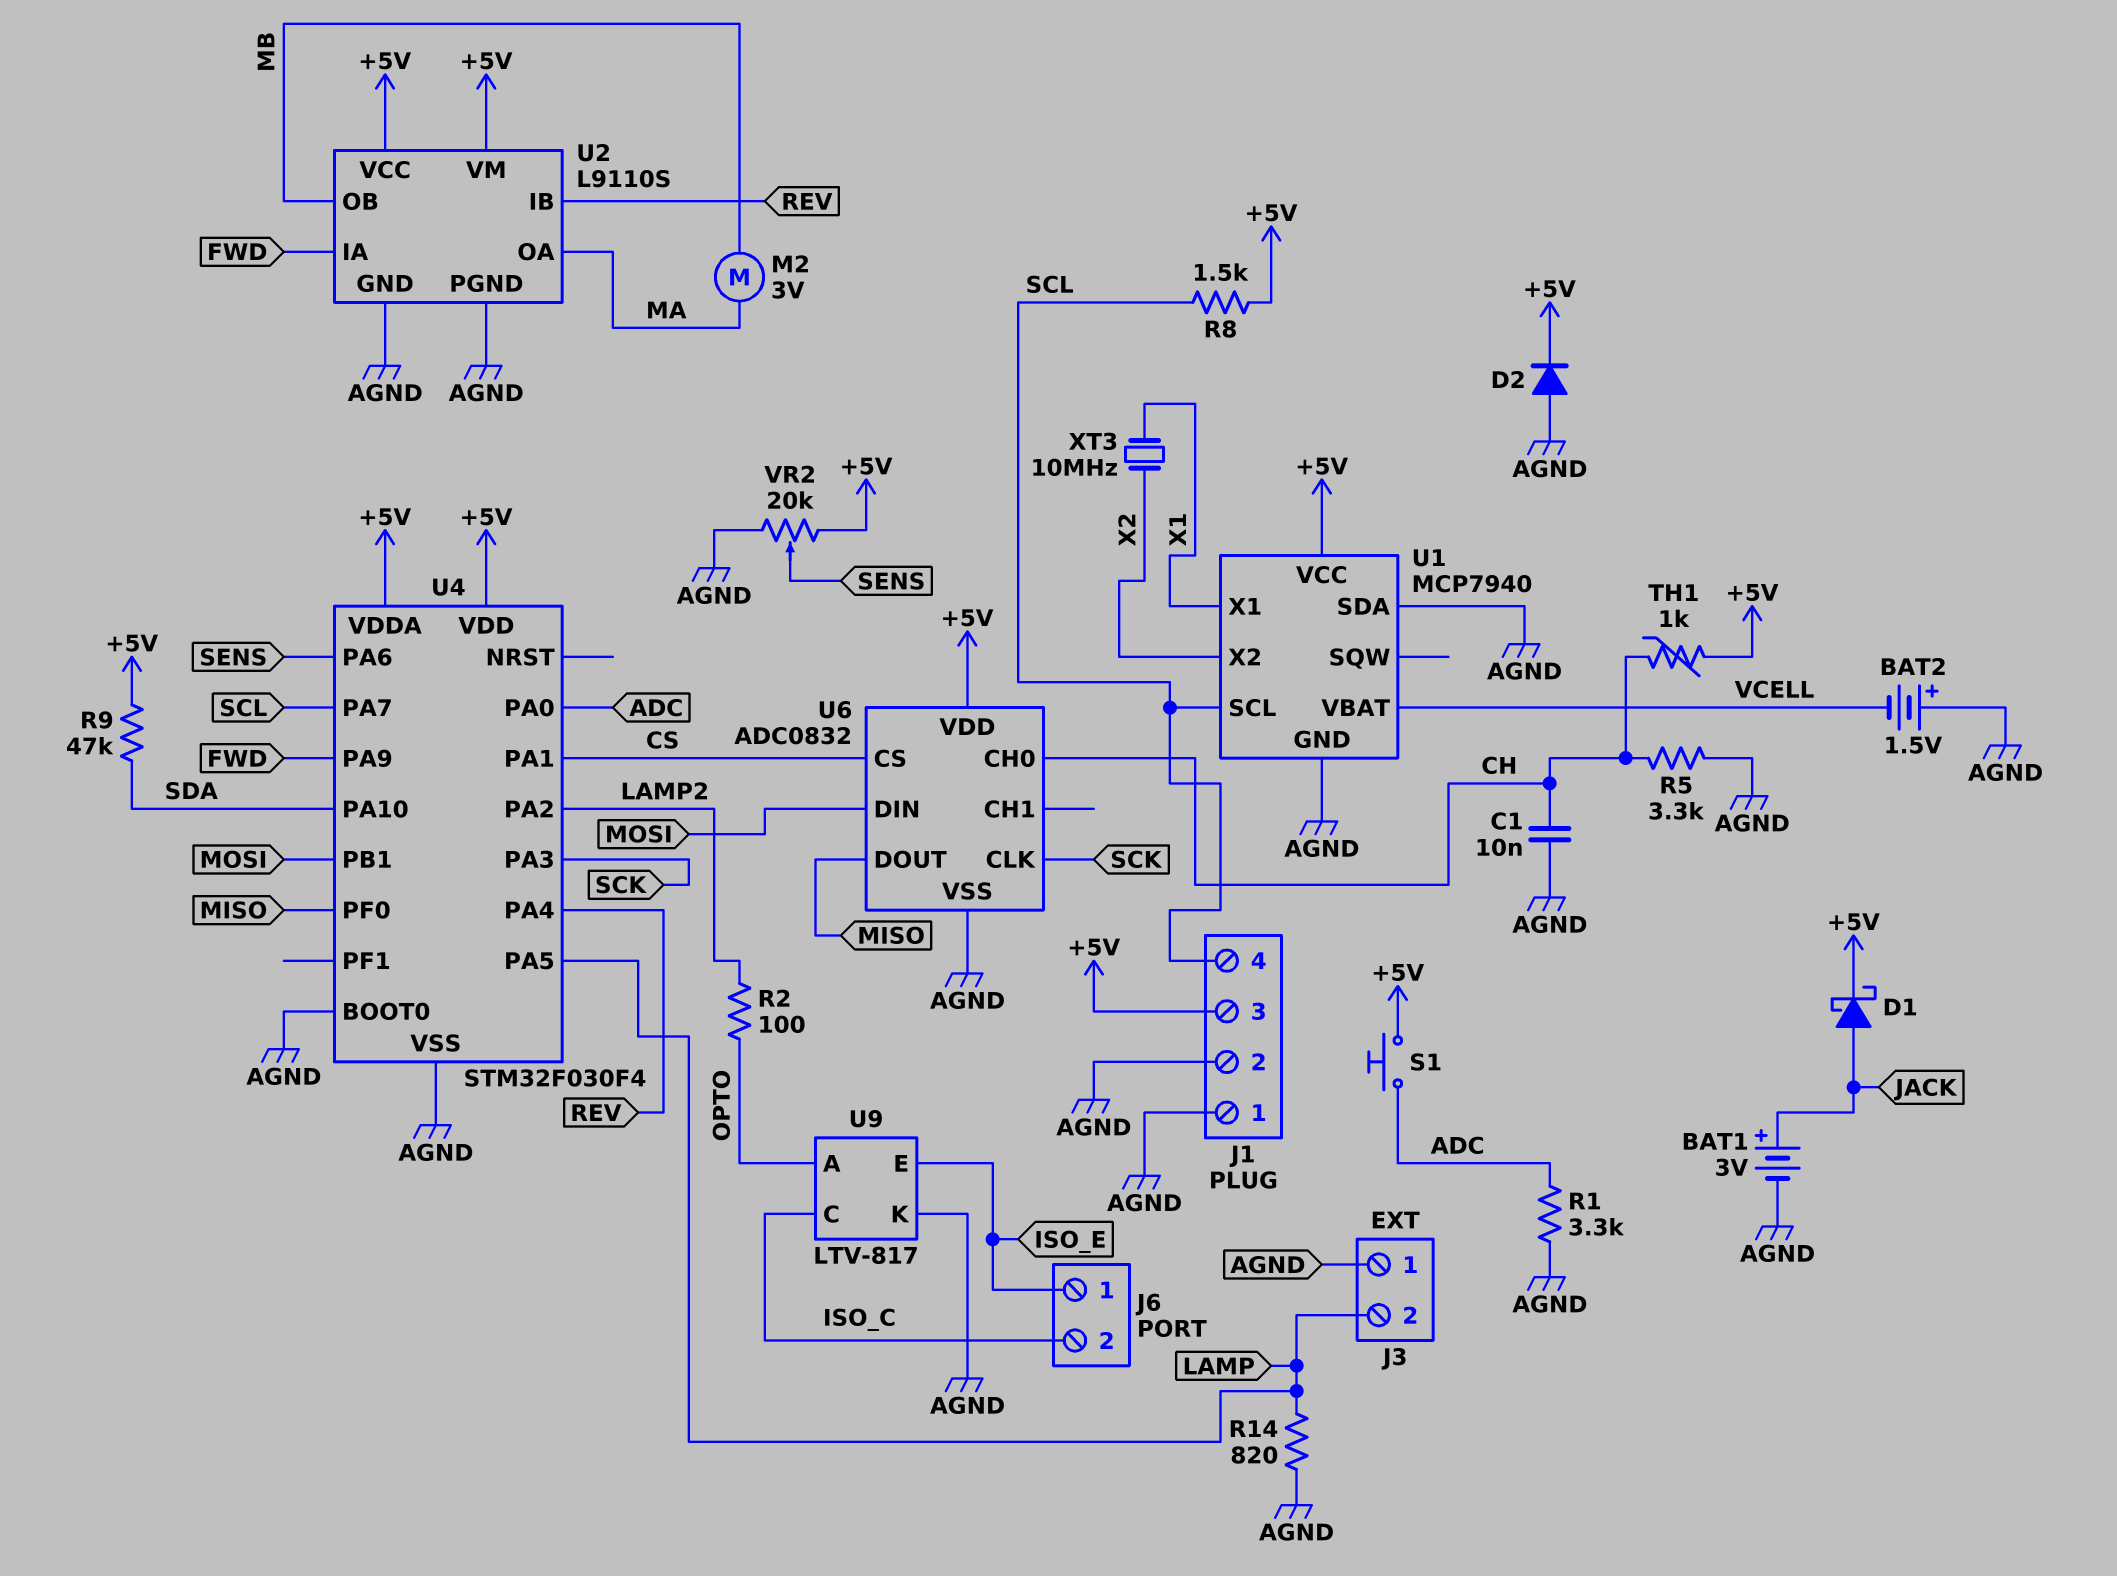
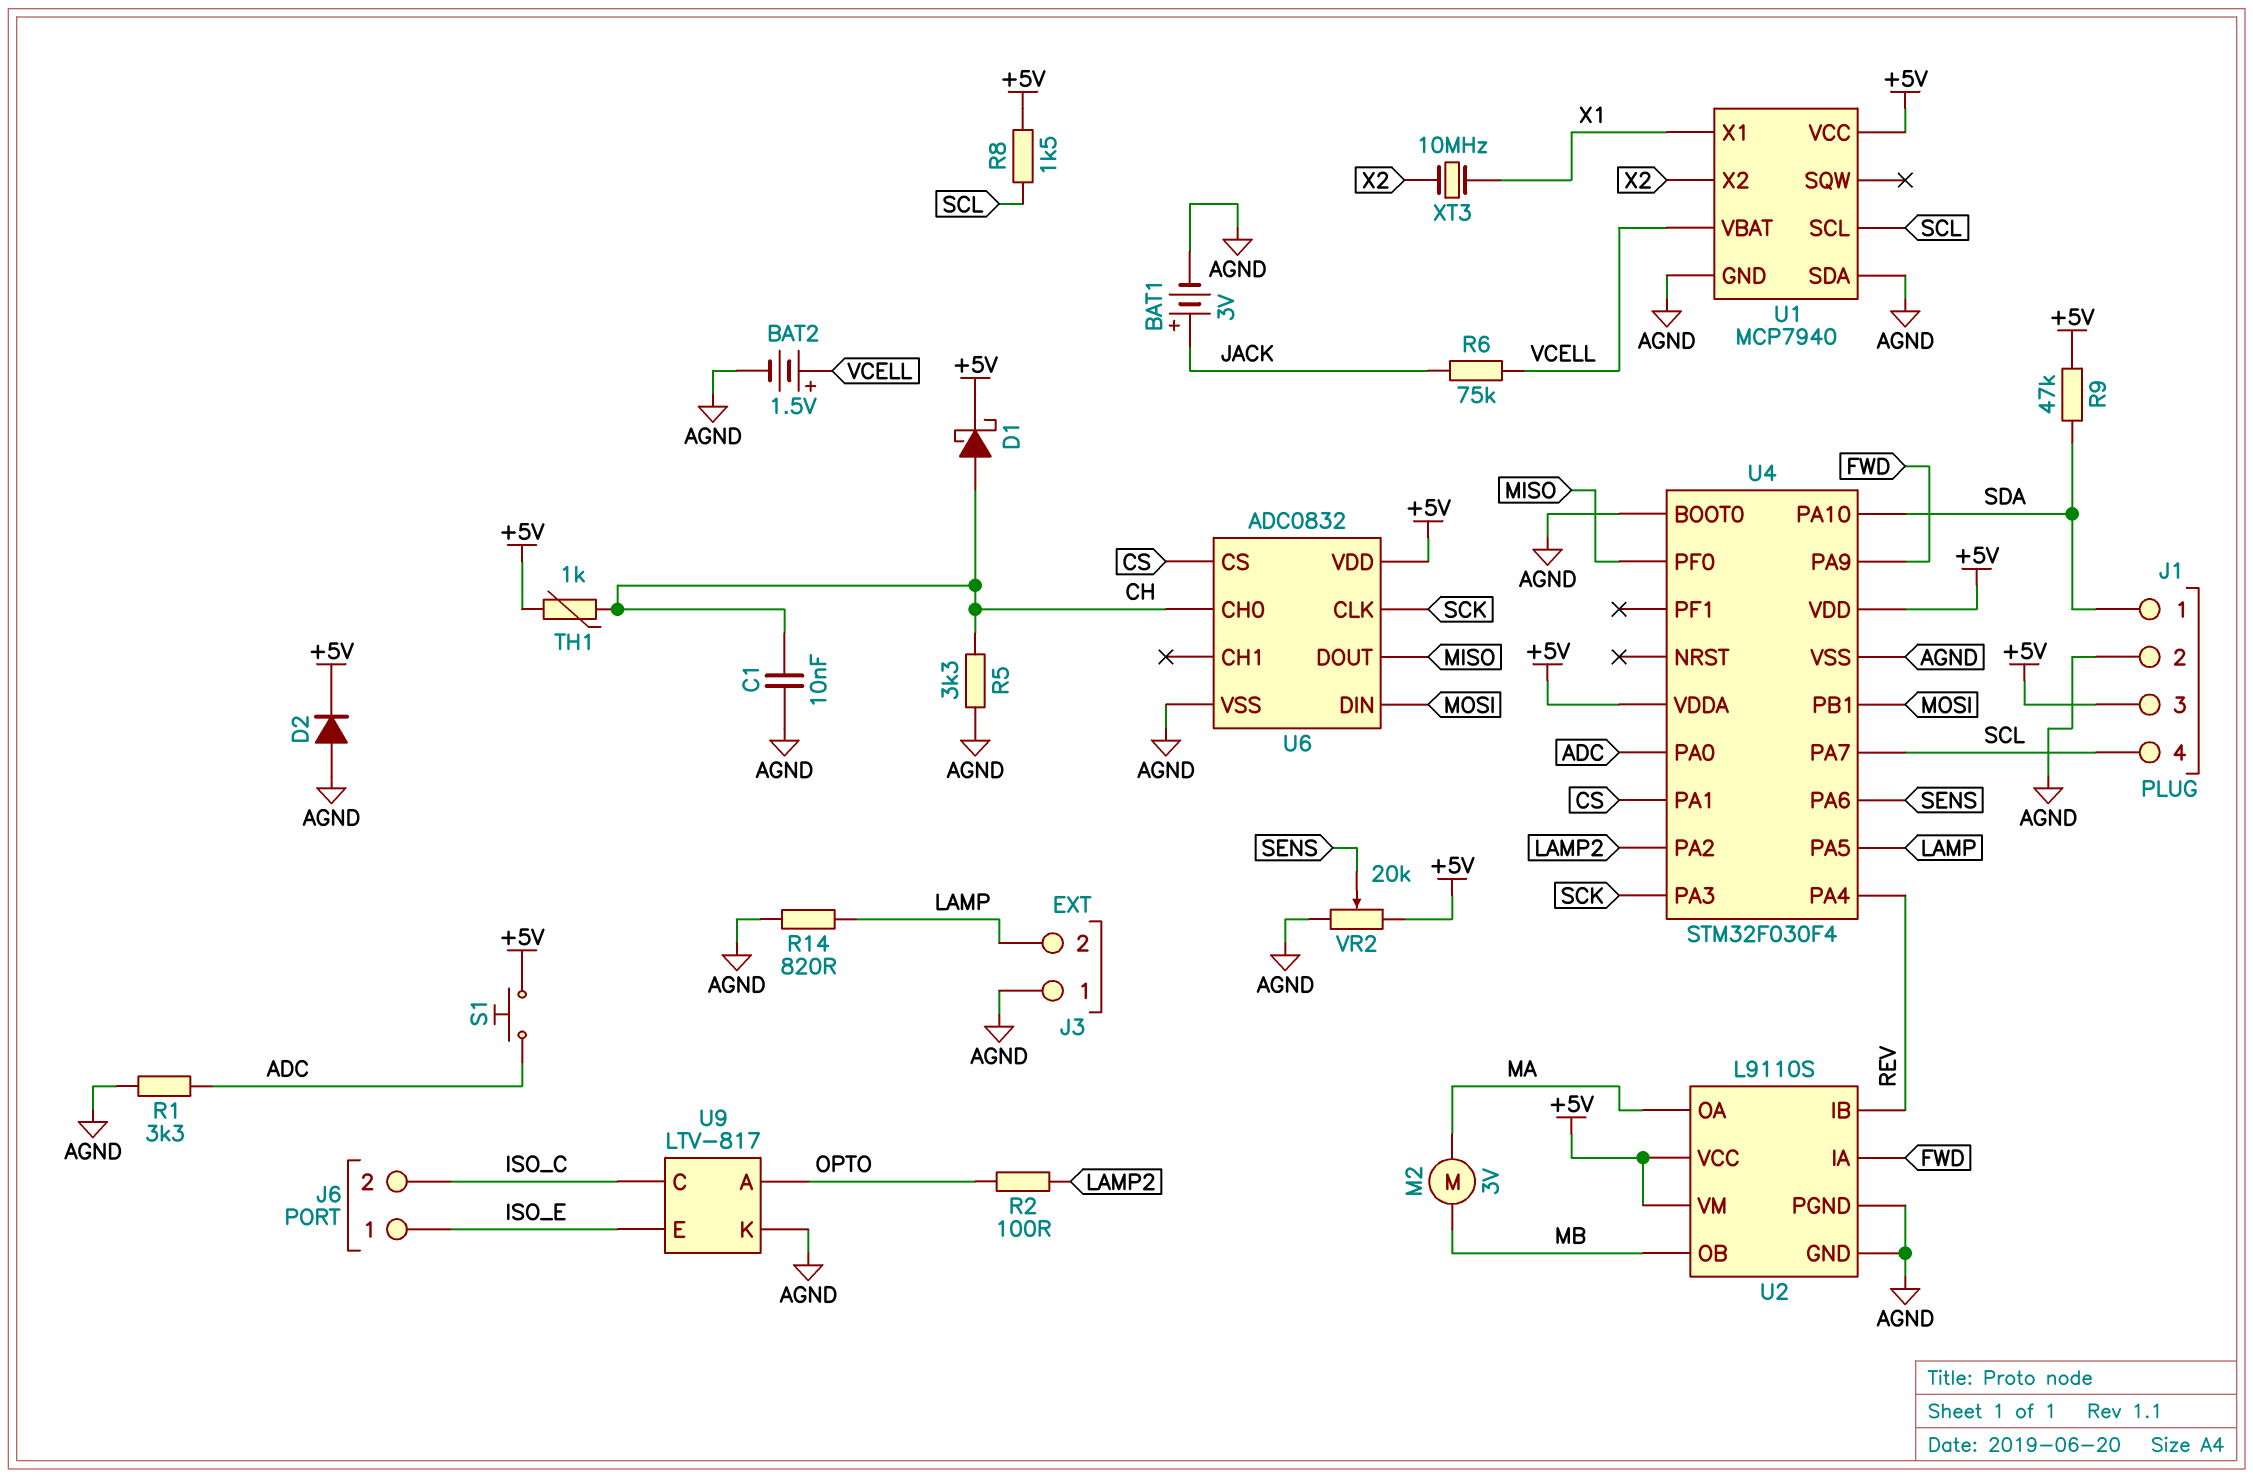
BAT2: 1.5V (plus AGND, minus VCELL) -> 1.5V (plus VCELL, minus AGND)
D1: schottky (A JACK, K +5V) -> schottky (A CH, K +5V)
J1 pin 1: AGND -> SDA
R6: none -> 75k (JACK, VCELL)

